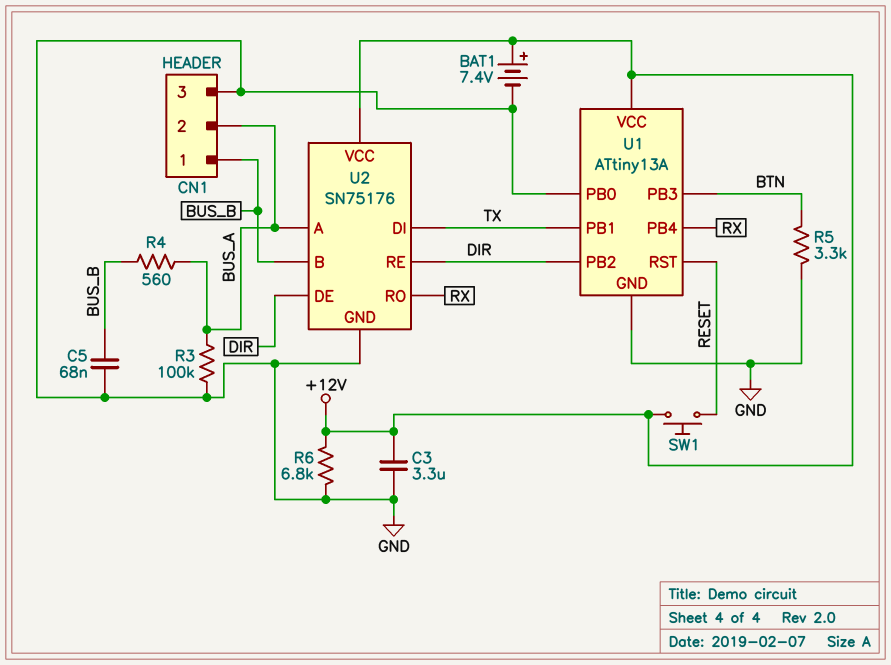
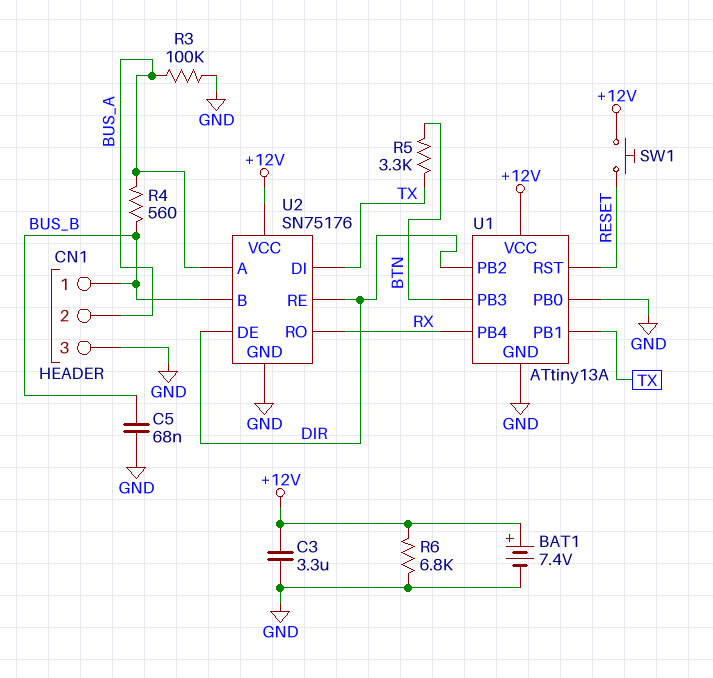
R5: 3.3k (BTN, GND) -> 3.3k (BTN, TX)

